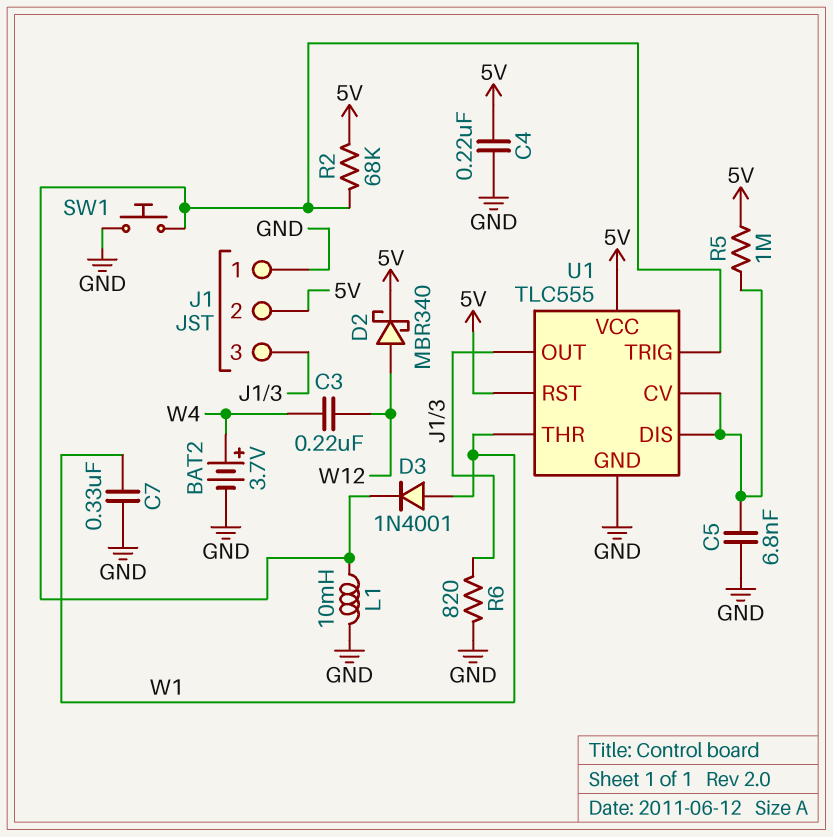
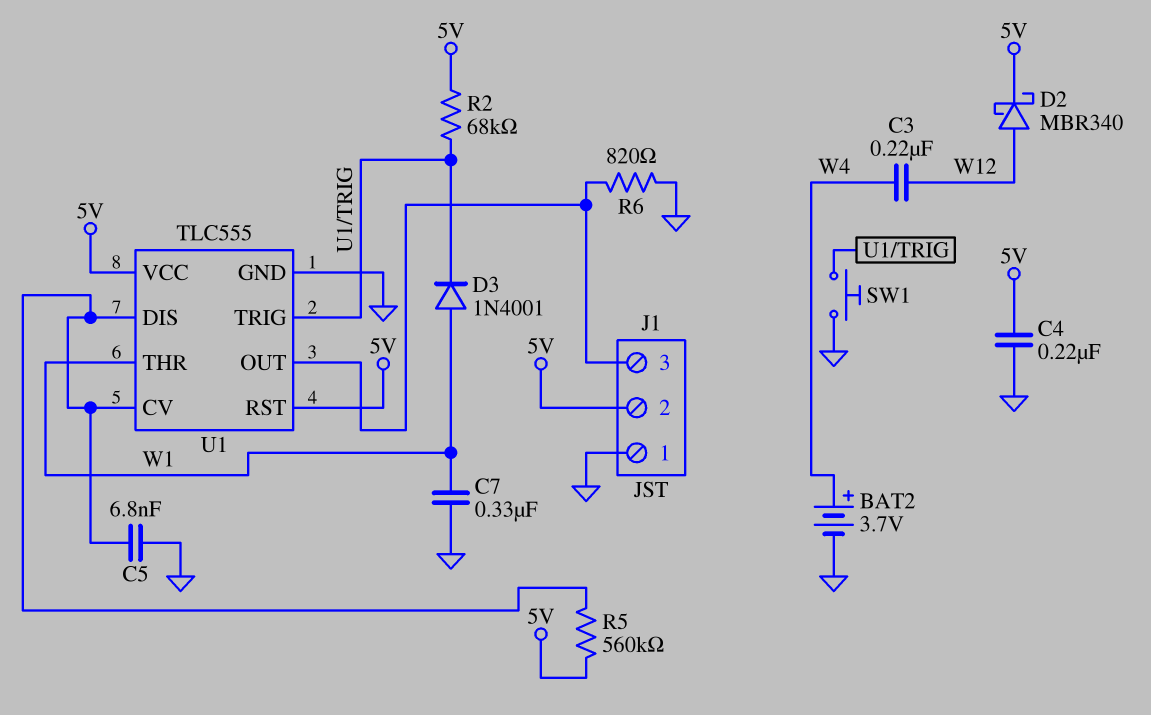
L1: 10mH (GND, U1/TRIG) -> none
R5: 1M (5V, U1/CV) -> 560k (5V, U1/CV)

